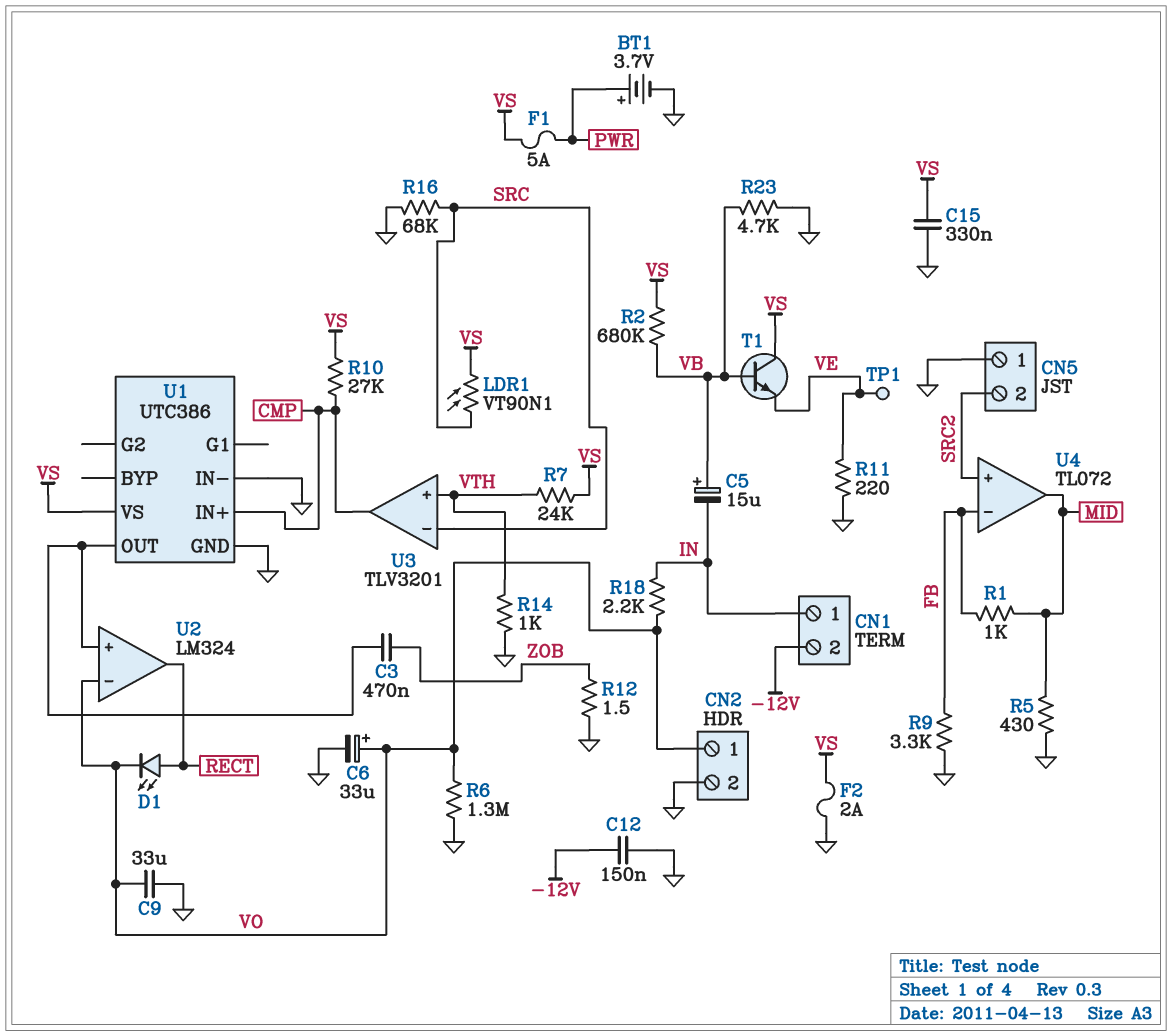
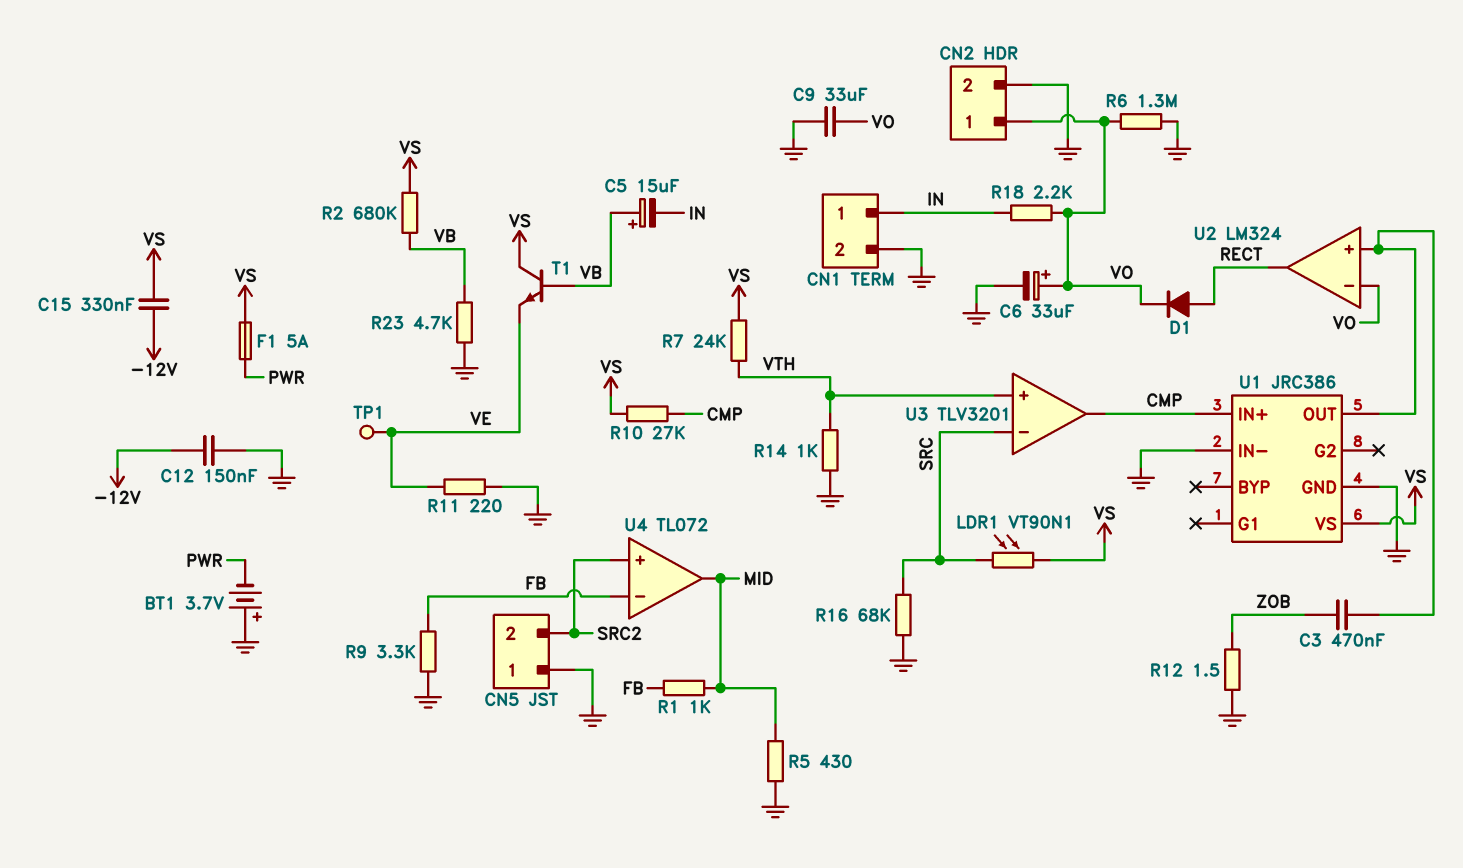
BT1: 3.7V (plus PWR, minus GND) -> 3.7V (plus GND, minus PWR)
C15: 330nF (GND, VS) -> 330nF (-12V, VS)
CN1 pin 2: -12V -> GND
D1: LED (A RECT, K VO) -> diode (A RECT, K VO)
F2: 2A (GND, VS) -> none
U1: UTC386 -> JRC386

